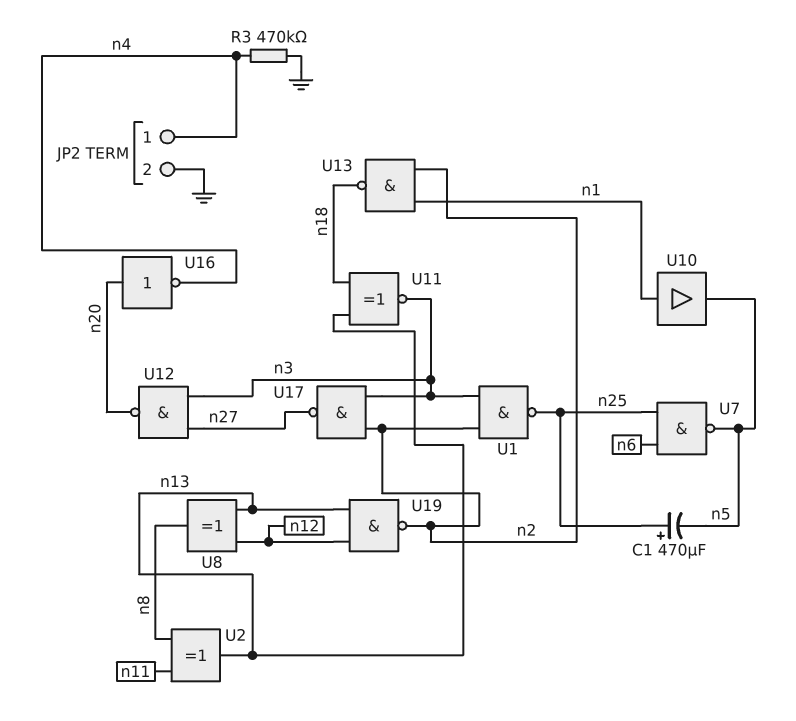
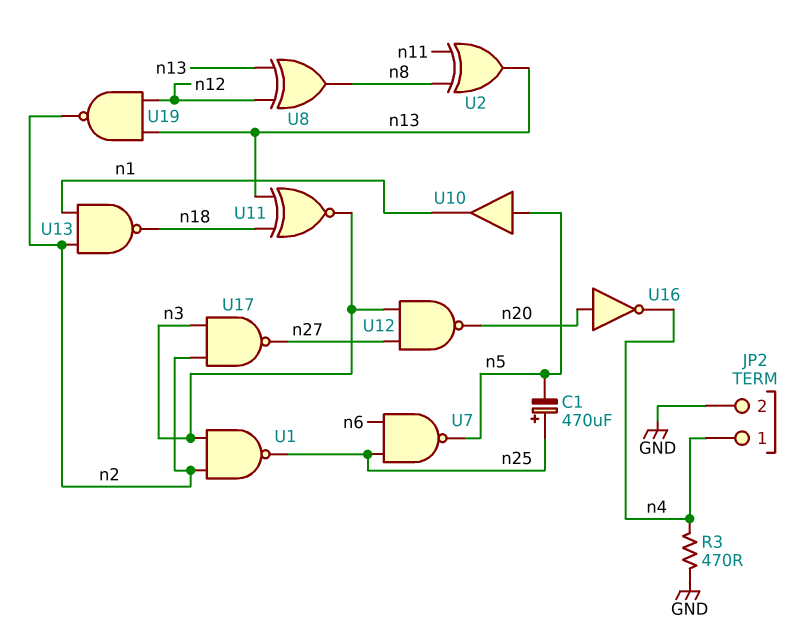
R3: 470k (GND, n4) -> 470 (GND, n4)
U10: buffer (in n1, out n5) -> buffer (in n5, out n1)

